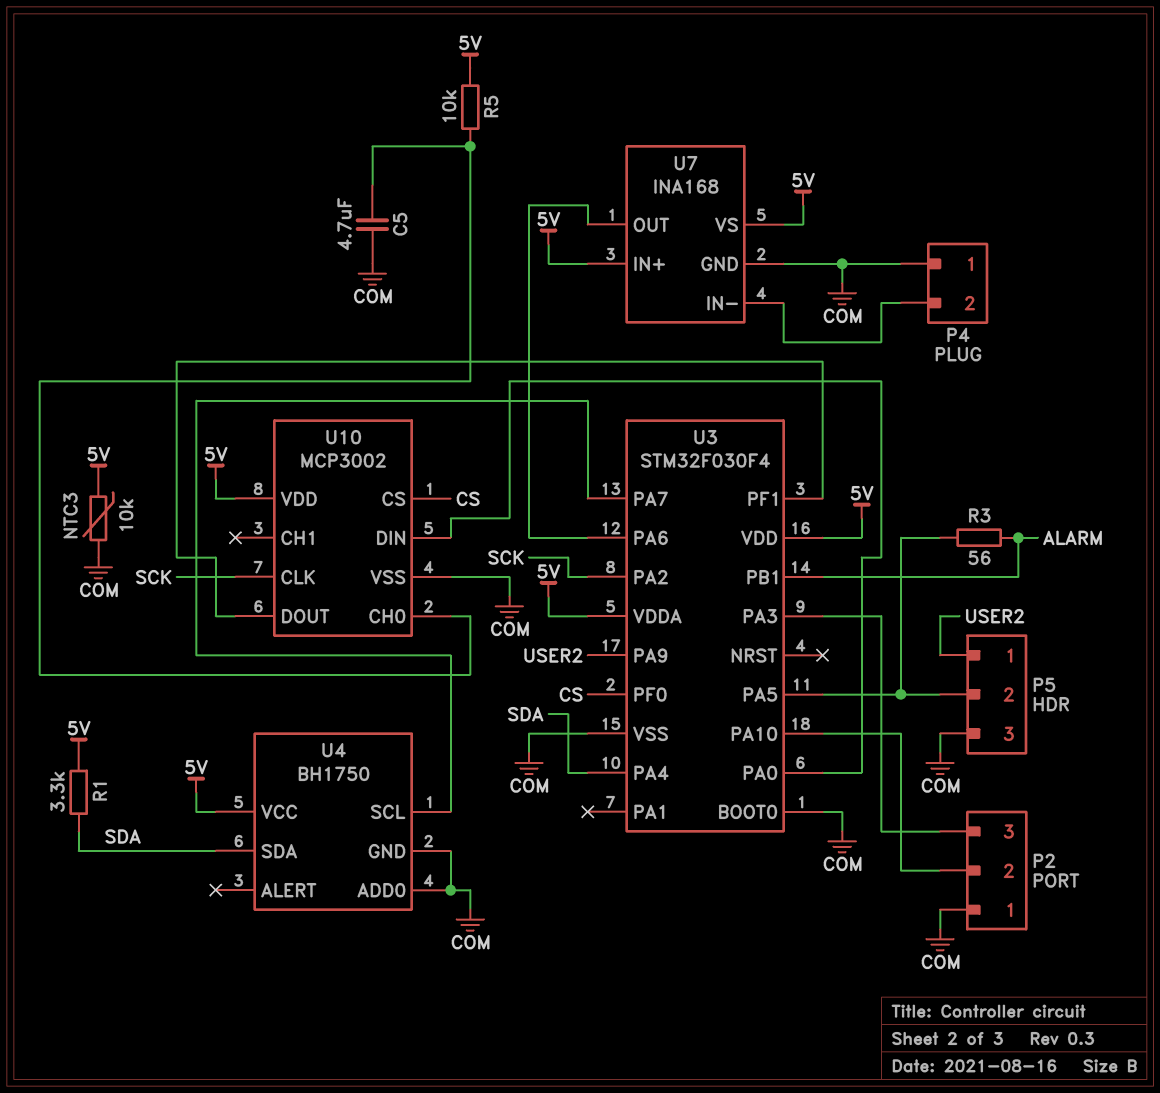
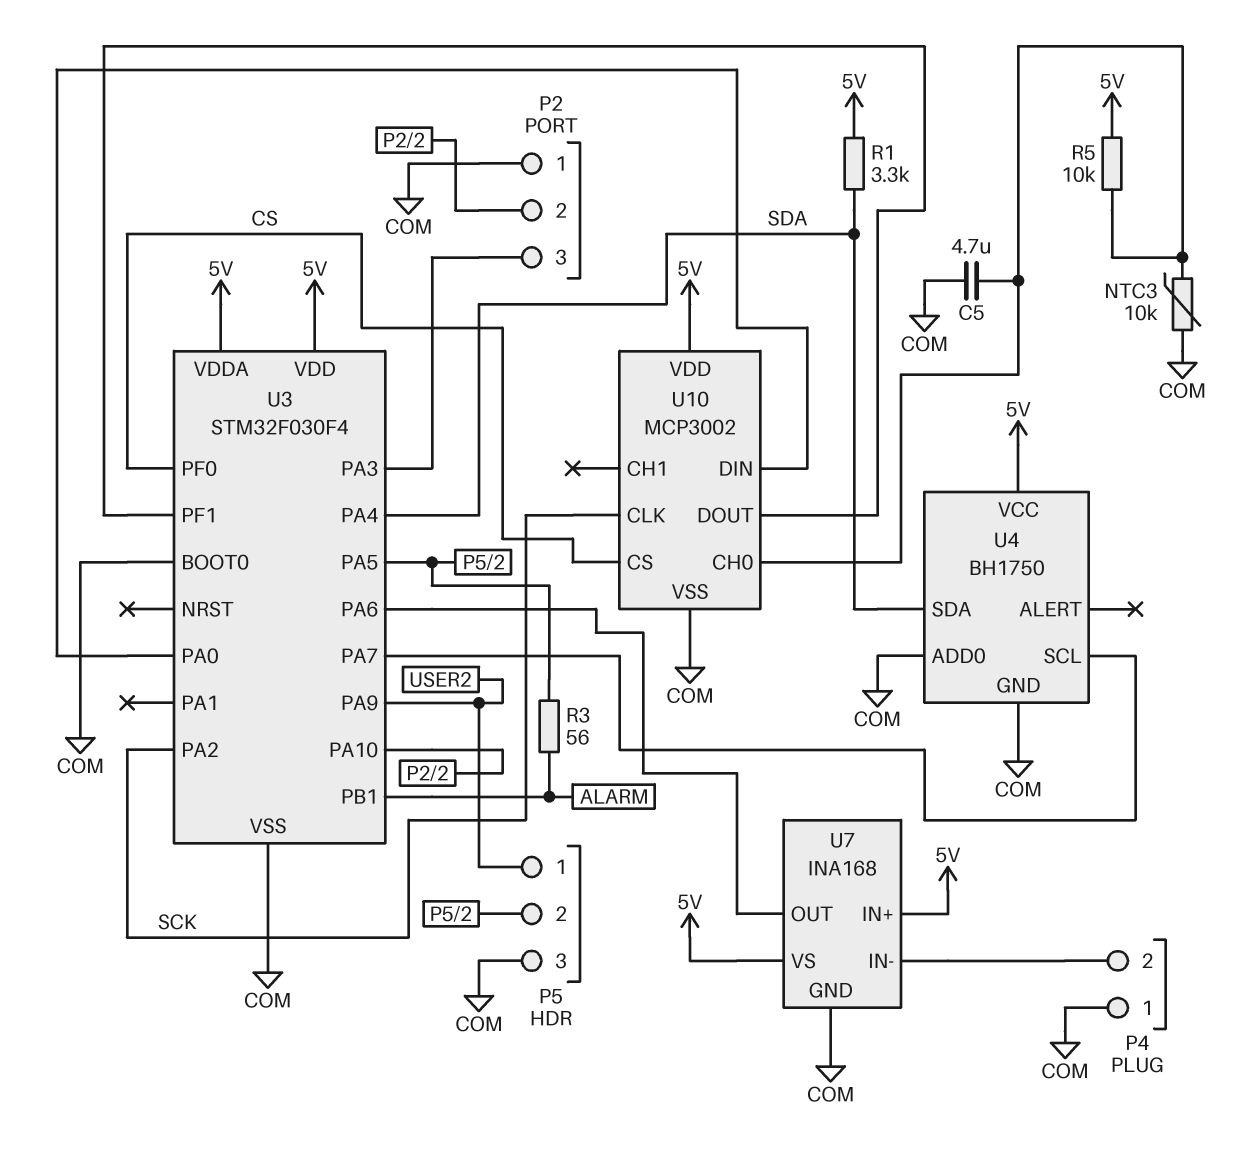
NTC3: 10k (5V, COM) -> 10k (COM, U10/CH0)

